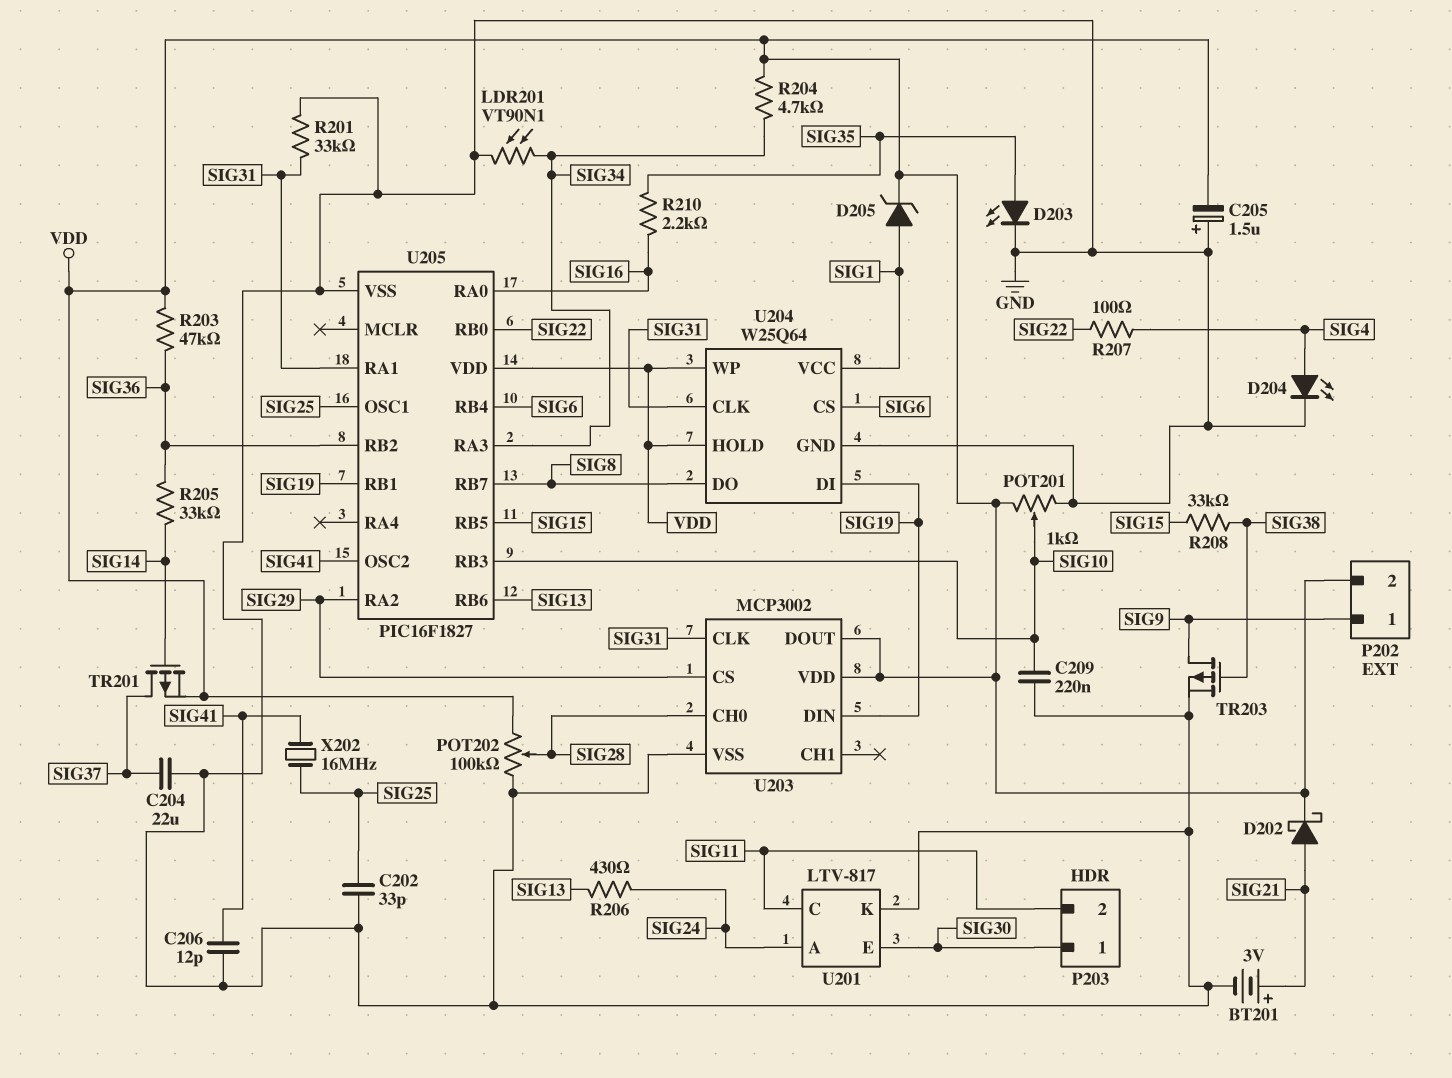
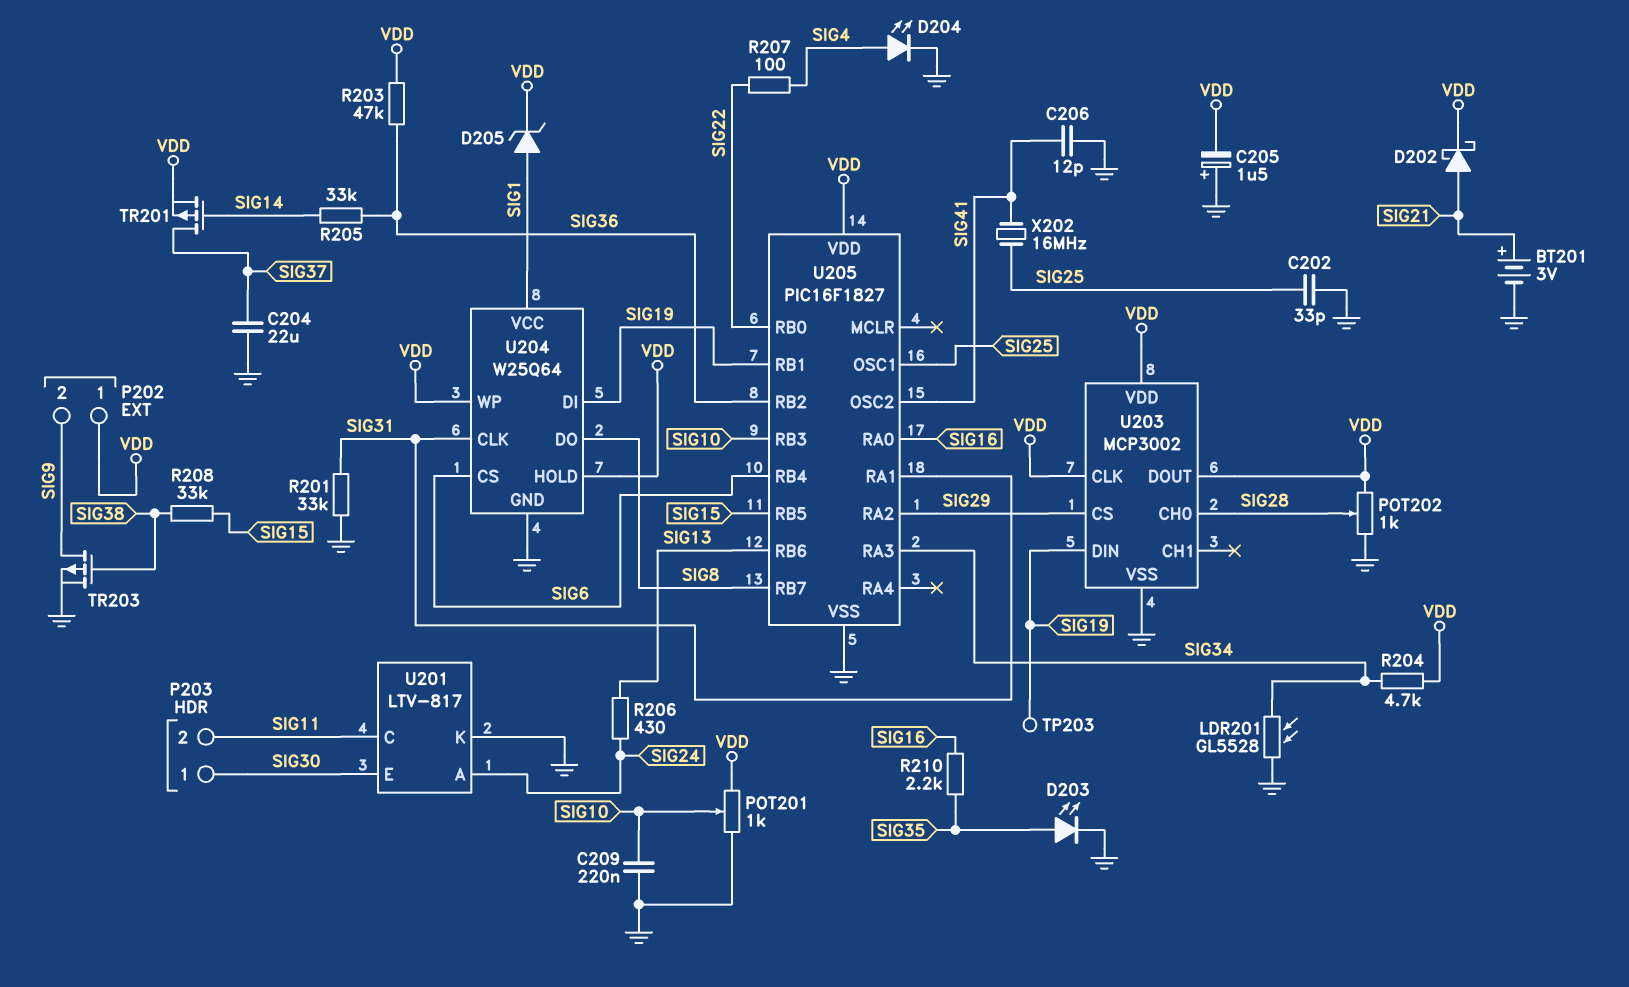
LDR201: VT90N1 (GND, SIG34) -> GL5528 (GND, SIG34)
P202 pin 1: SIG9 -> VDD
P202 pin 2: VDD -> SIG9
POT202: 100k (GND, VDD, wiper SIG28) -> 1k (GND, VDD, wiper SIG28)
TP203: none -> test point (SIG19)
U203 pin CLK: SIG31 -> VDD

